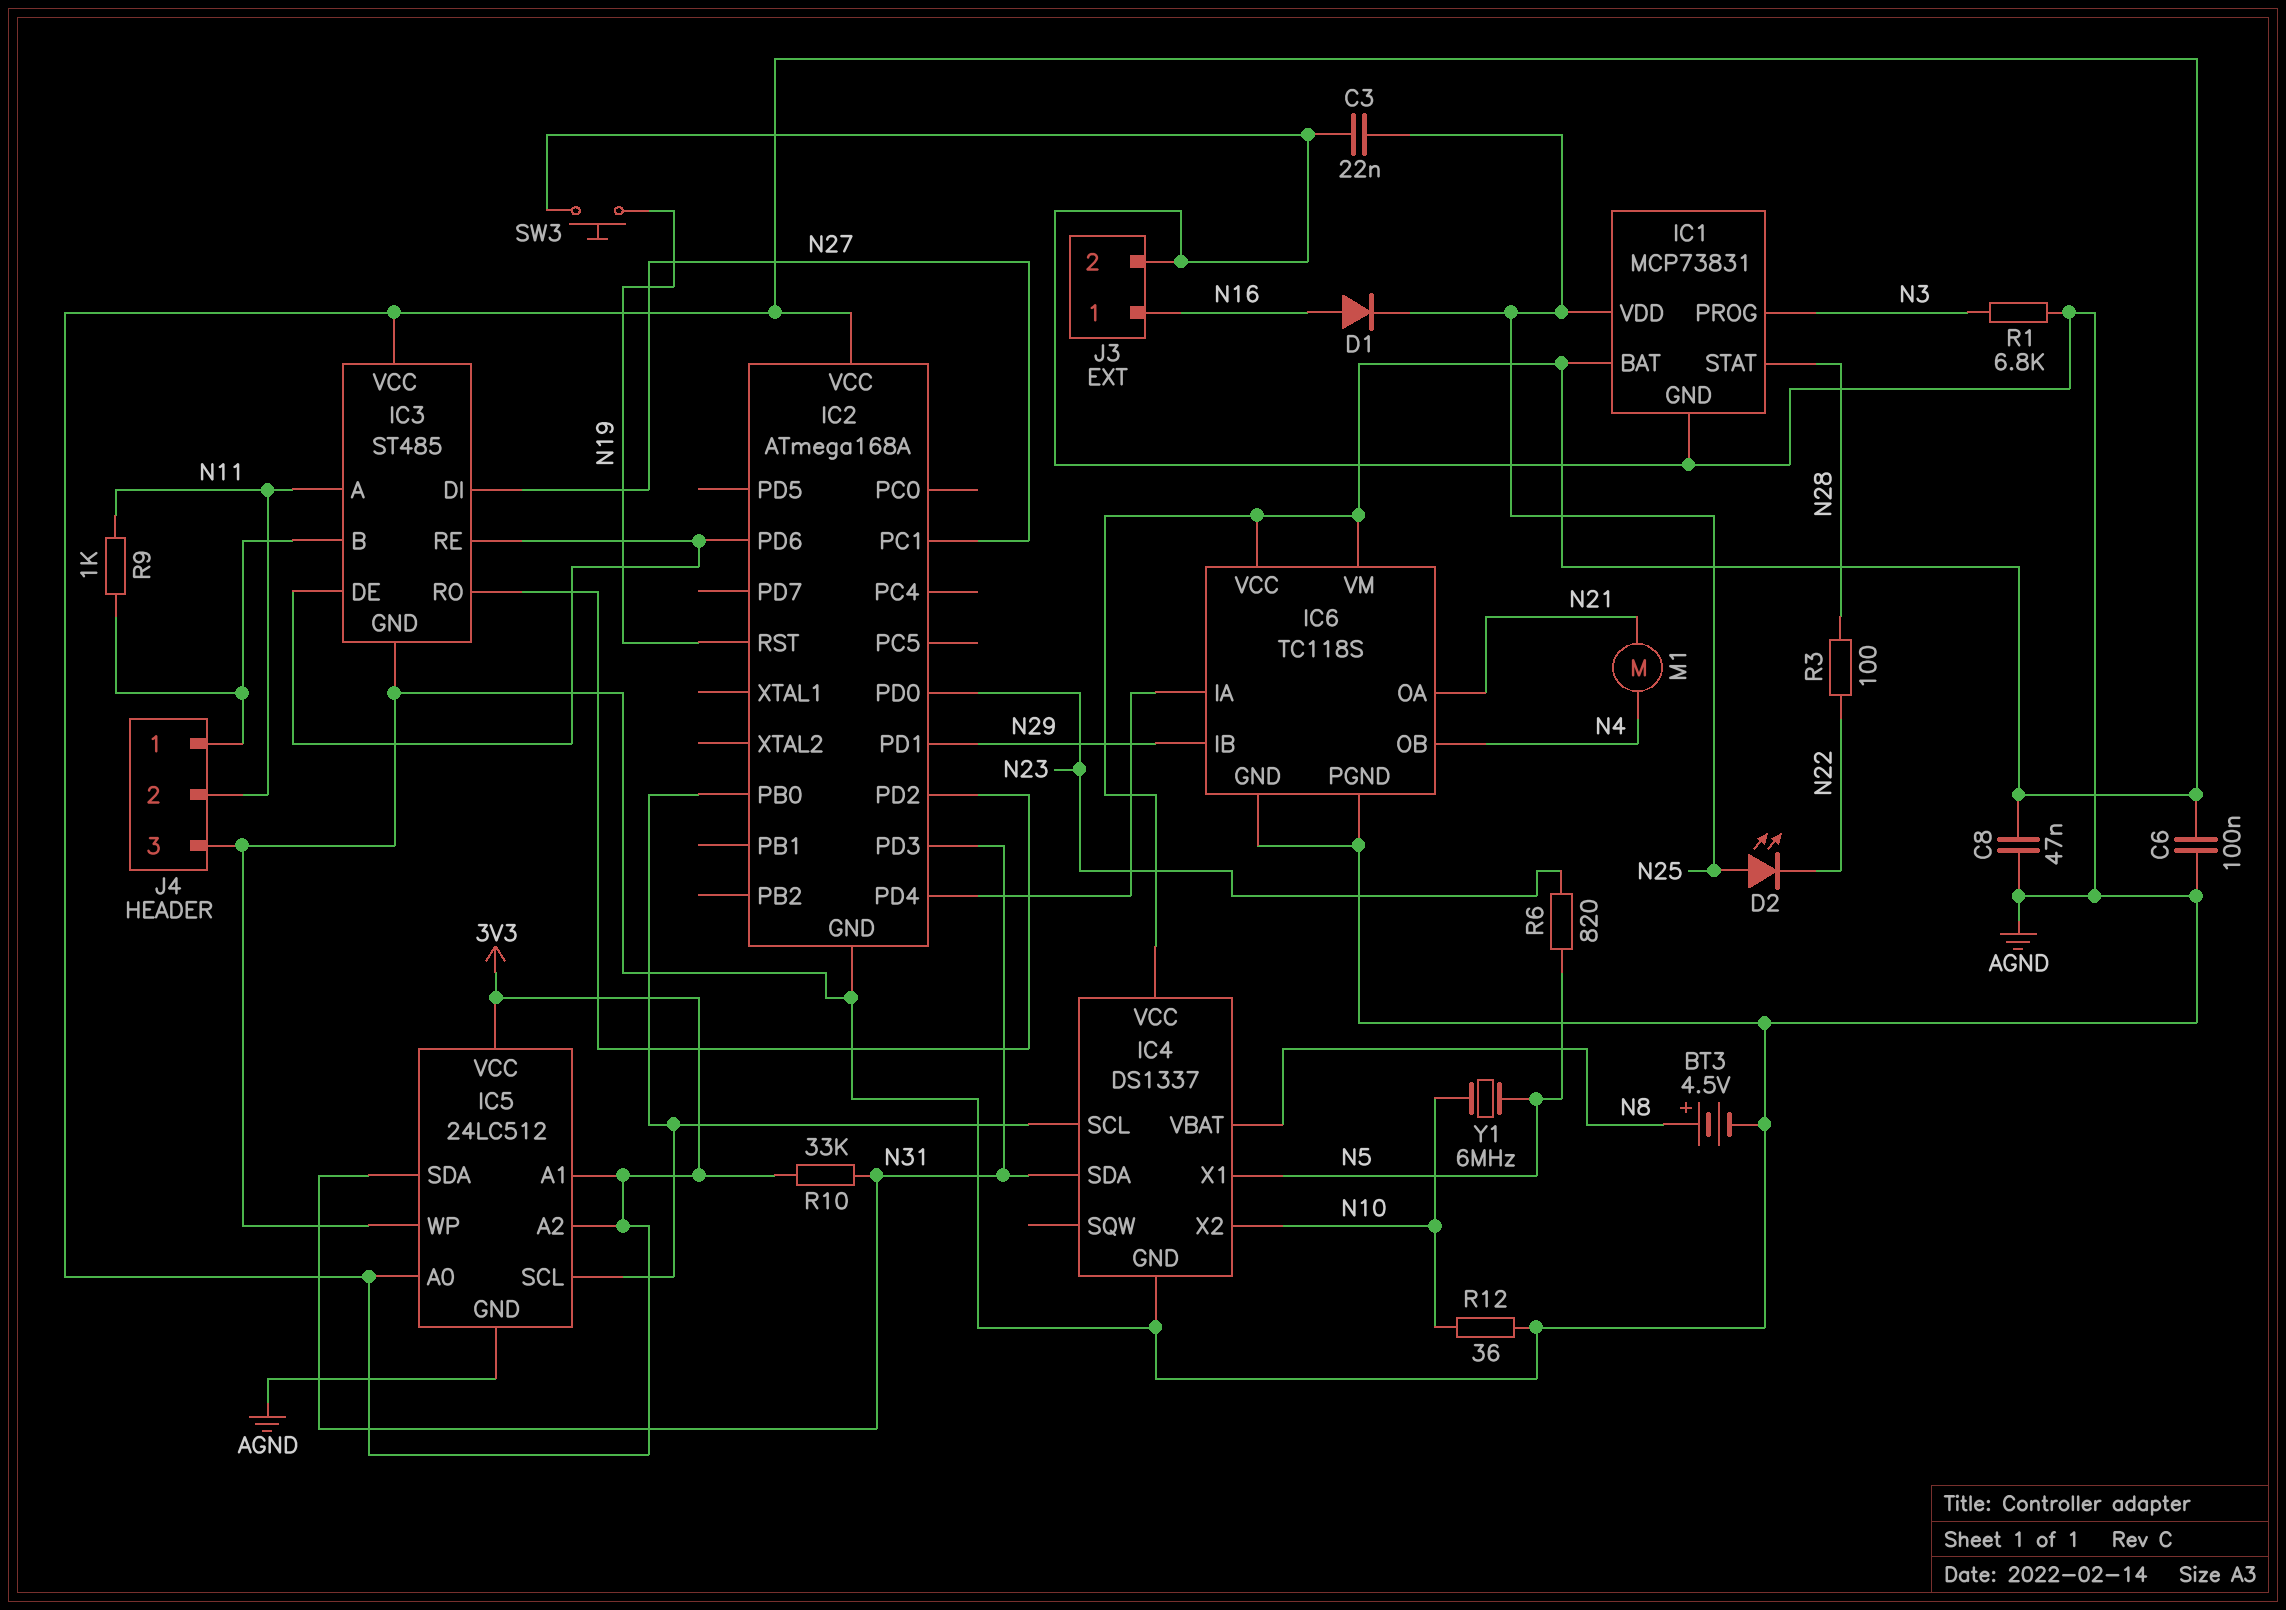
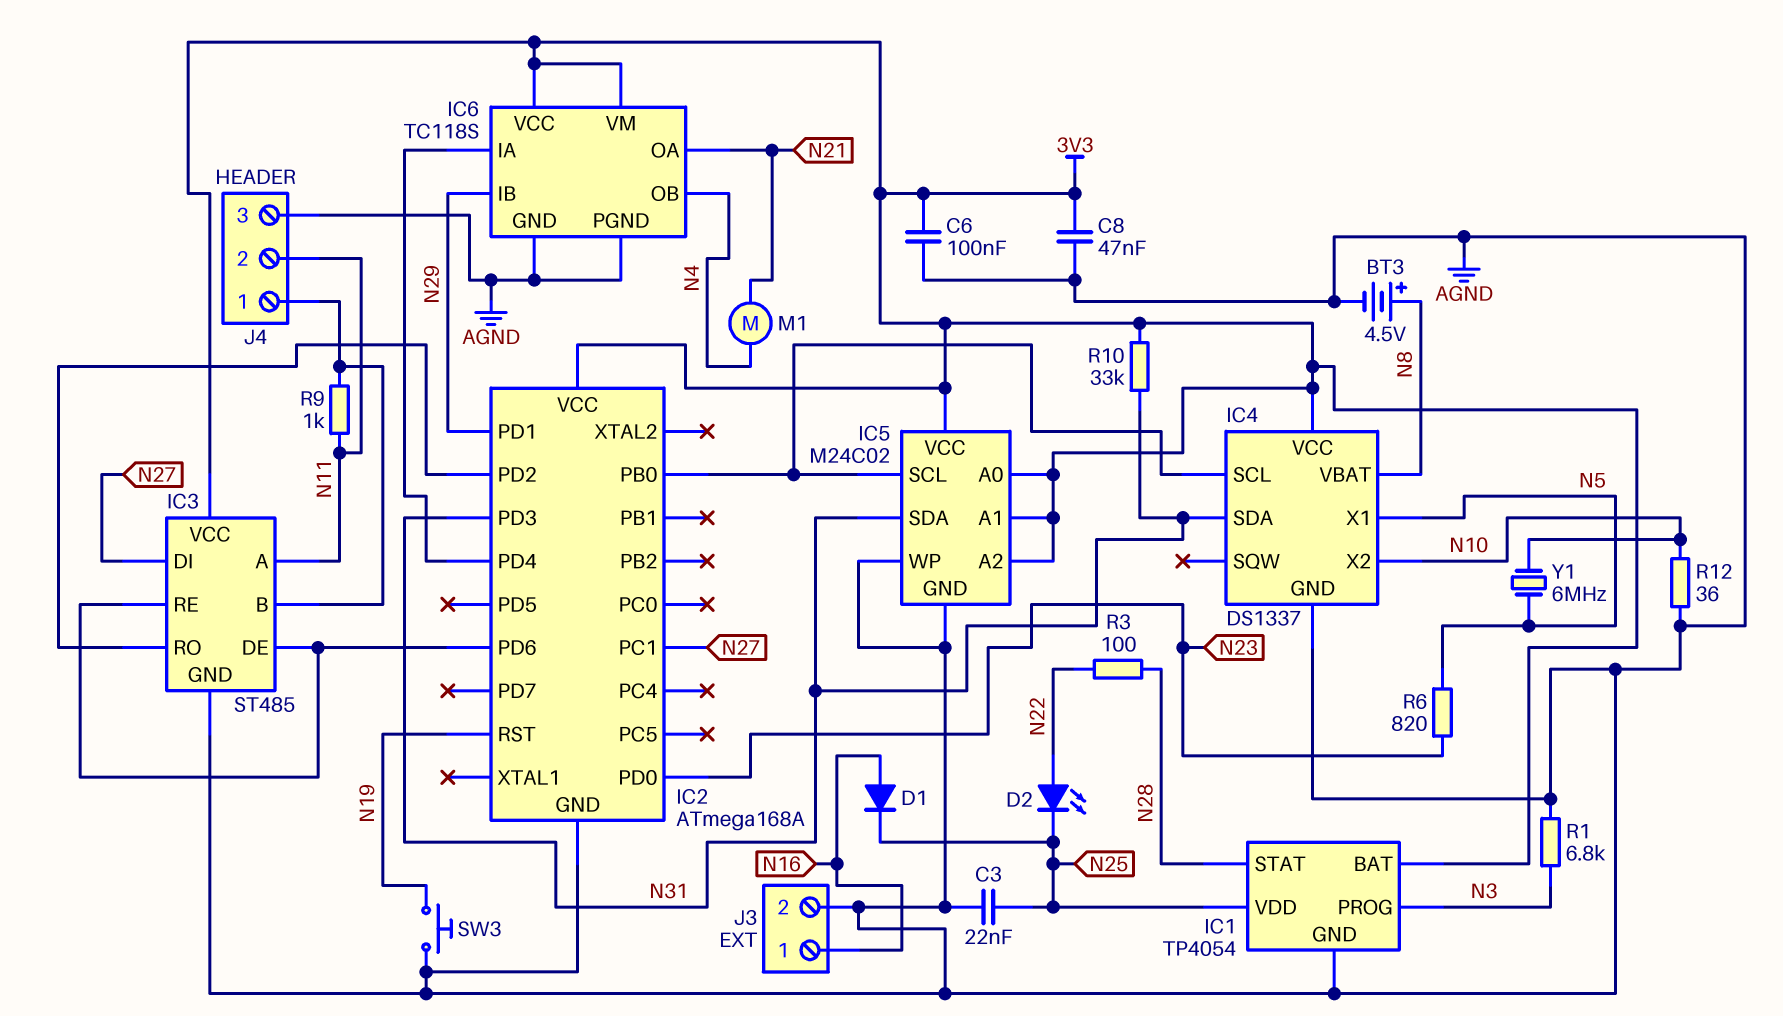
D2: LED (A N25, K N22) -> LED (A N22, K N25)
IC1: MCP73831 -> TP4054
IC5: 24LC512 -> M24C02

